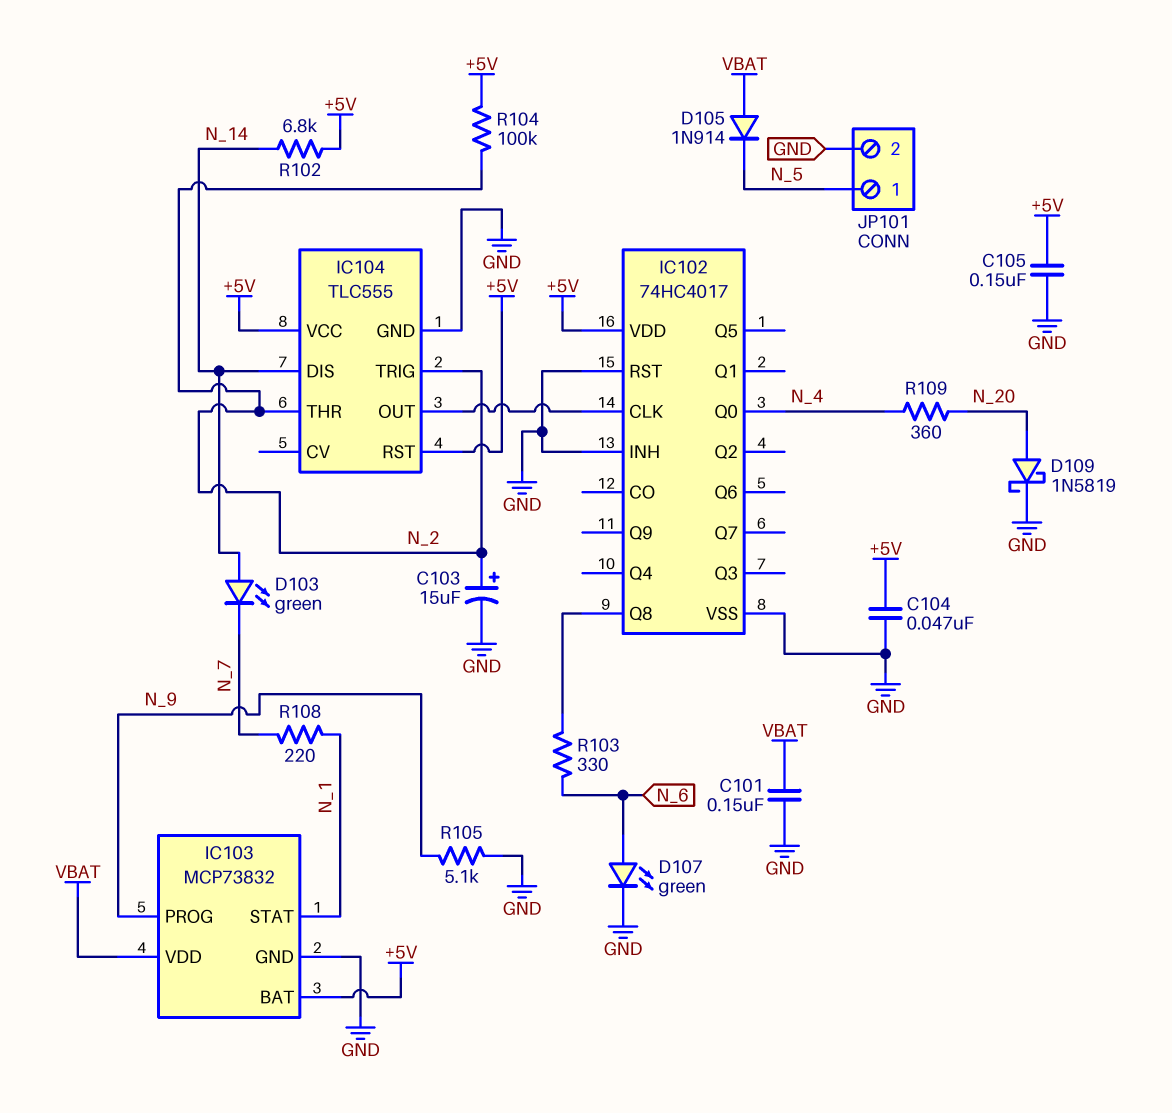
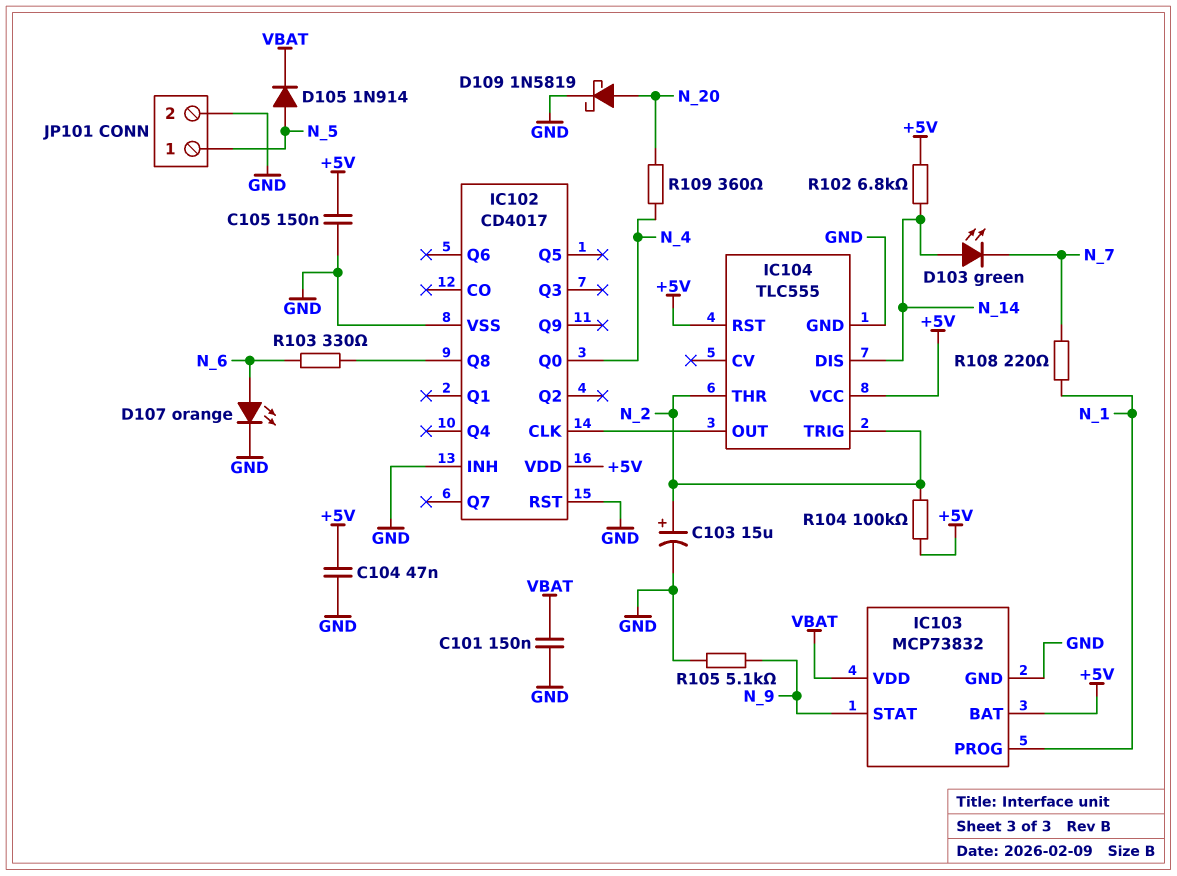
D105: diode 1N914 (A VBAT, K N_5) -> diode 1N914 (A N_5, K VBAT)
D107: LED green (A N_6, K GND) -> LED orange (A N_6, K GND)
IC102: 74HC4017 -> CD4017
IC103 pin PROG: N_9 -> N_1
IC103 pin STAT: N_1 -> N_9

